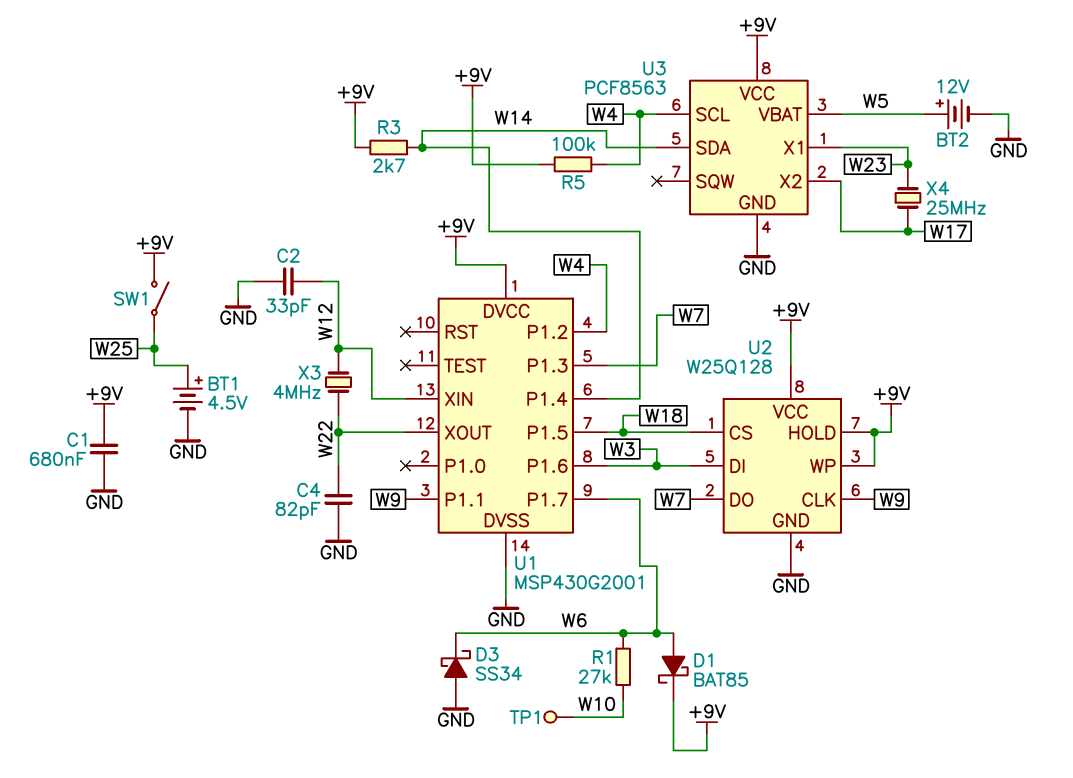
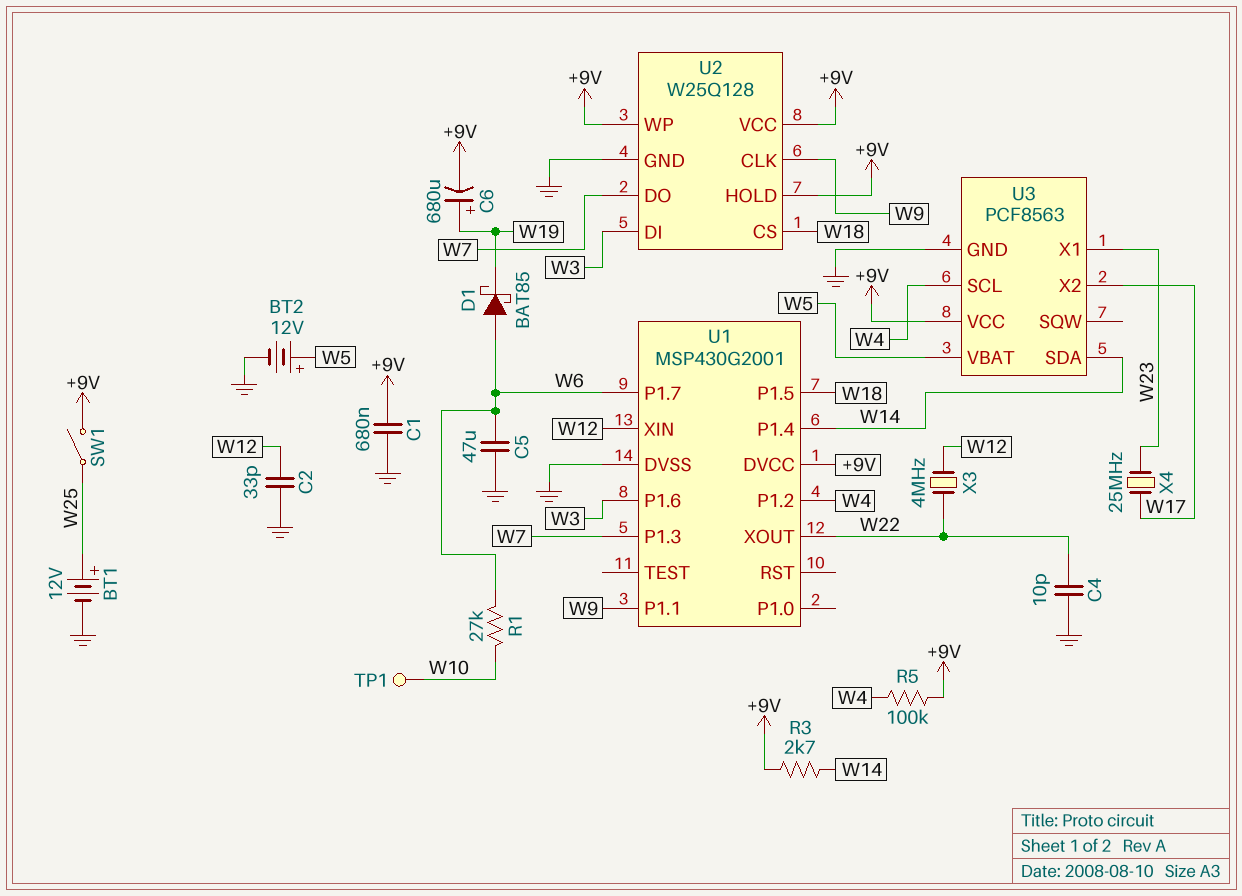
BT1: 4.5V (plus W25, minus GND) -> 12V (plus W25, minus GND)
C4: 82pF (GND, W22) -> 10pF (GND, W22)
C5: none -> 47uF (GND, W6)
C6: none -> 680uF (plus W19, minus +9V)
D1: schottky BAT85 (A W6, K +9V) -> schottky BAT85 (A W6, K W19)
D3: schottky SS34 (A GND, K W6) -> none

